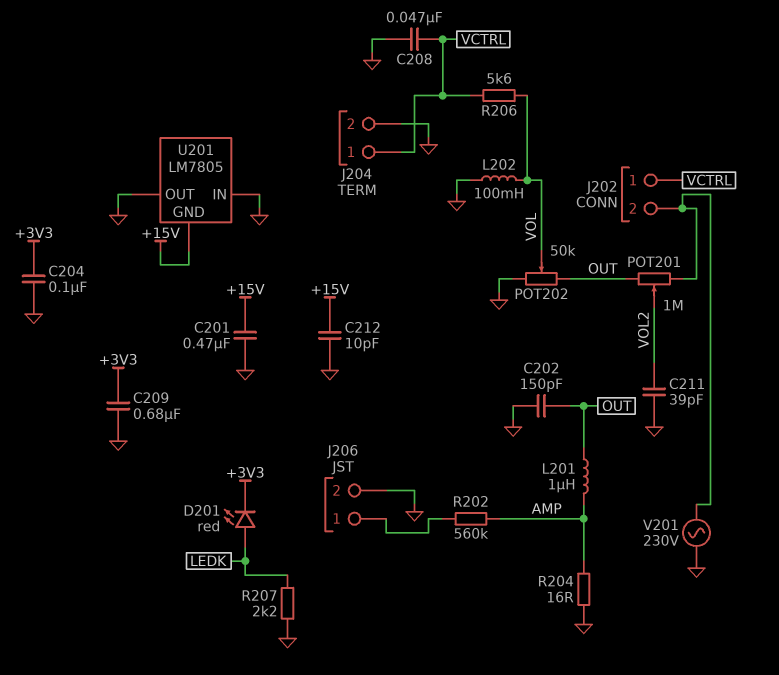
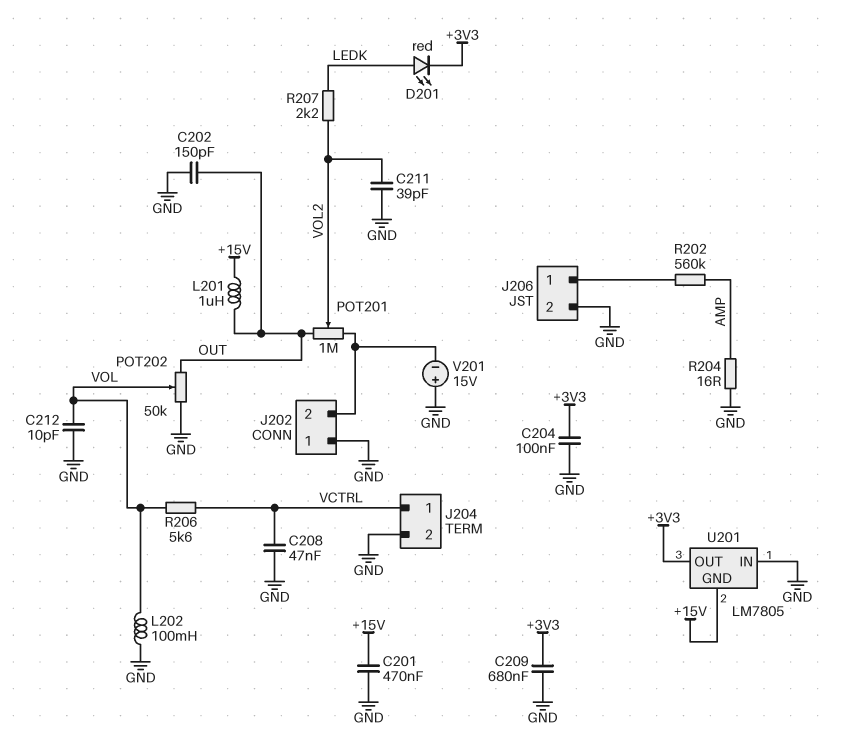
C212: 10pF (+15V, GND) -> 10pF (GND, VOL)
J202 pin 1: VCTRL -> GND
L201: 1uH (AMP, OUT) -> 1uH (+15V, OUT)
R207: 2.2k (GND, LEDK) -> 2.2k (LEDK, VOL2)
U201 pin OUT: GND -> +3V3
V201: AC 230V (GND, J202/2) -> 15V (plus GND, minus J202/2)

